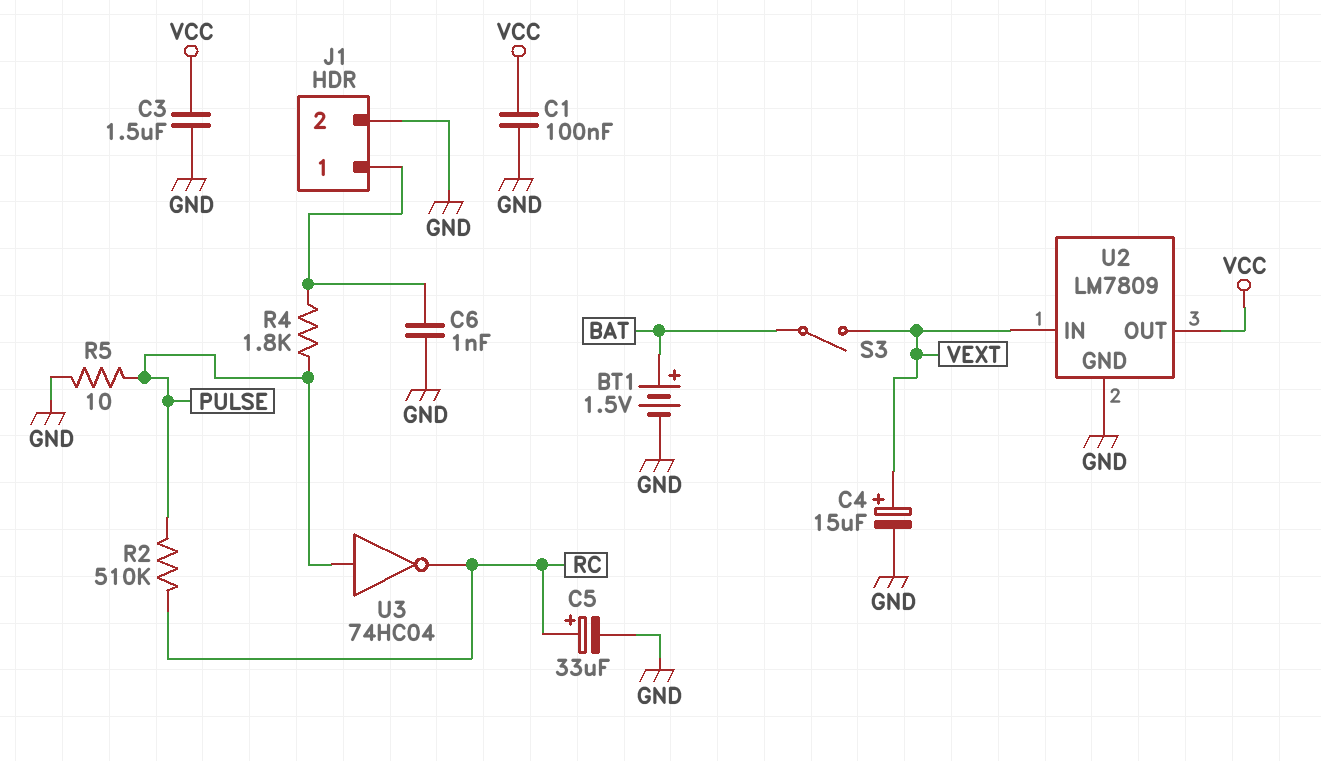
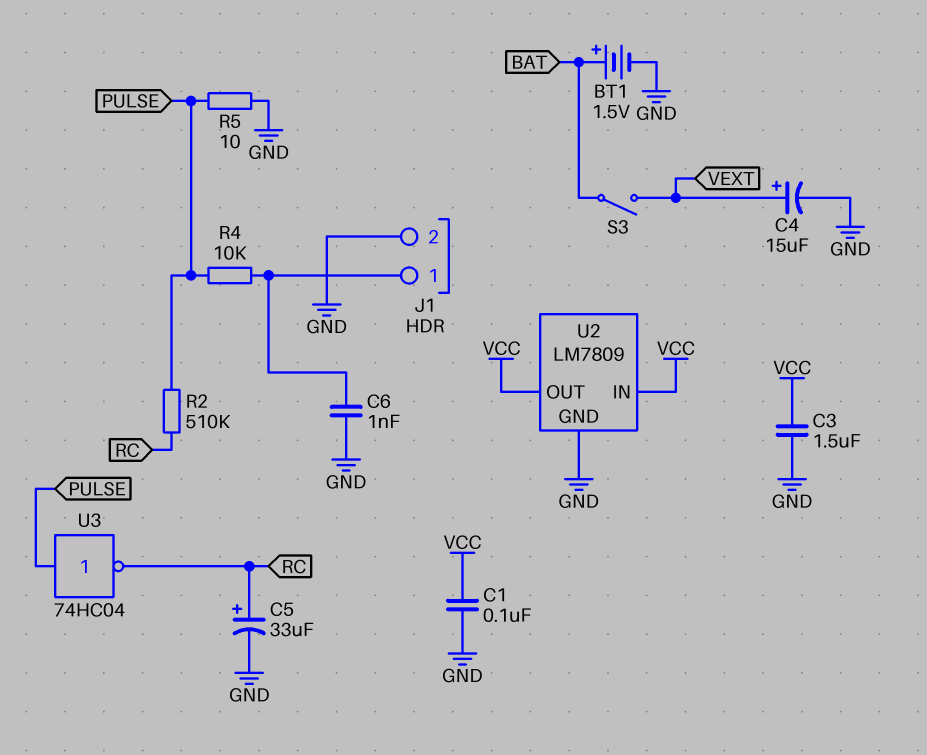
R4: 1.8k (J1/1, PULSE) -> 10k (J1/1, PULSE)
U2 pin IN: VEXT -> VCC

